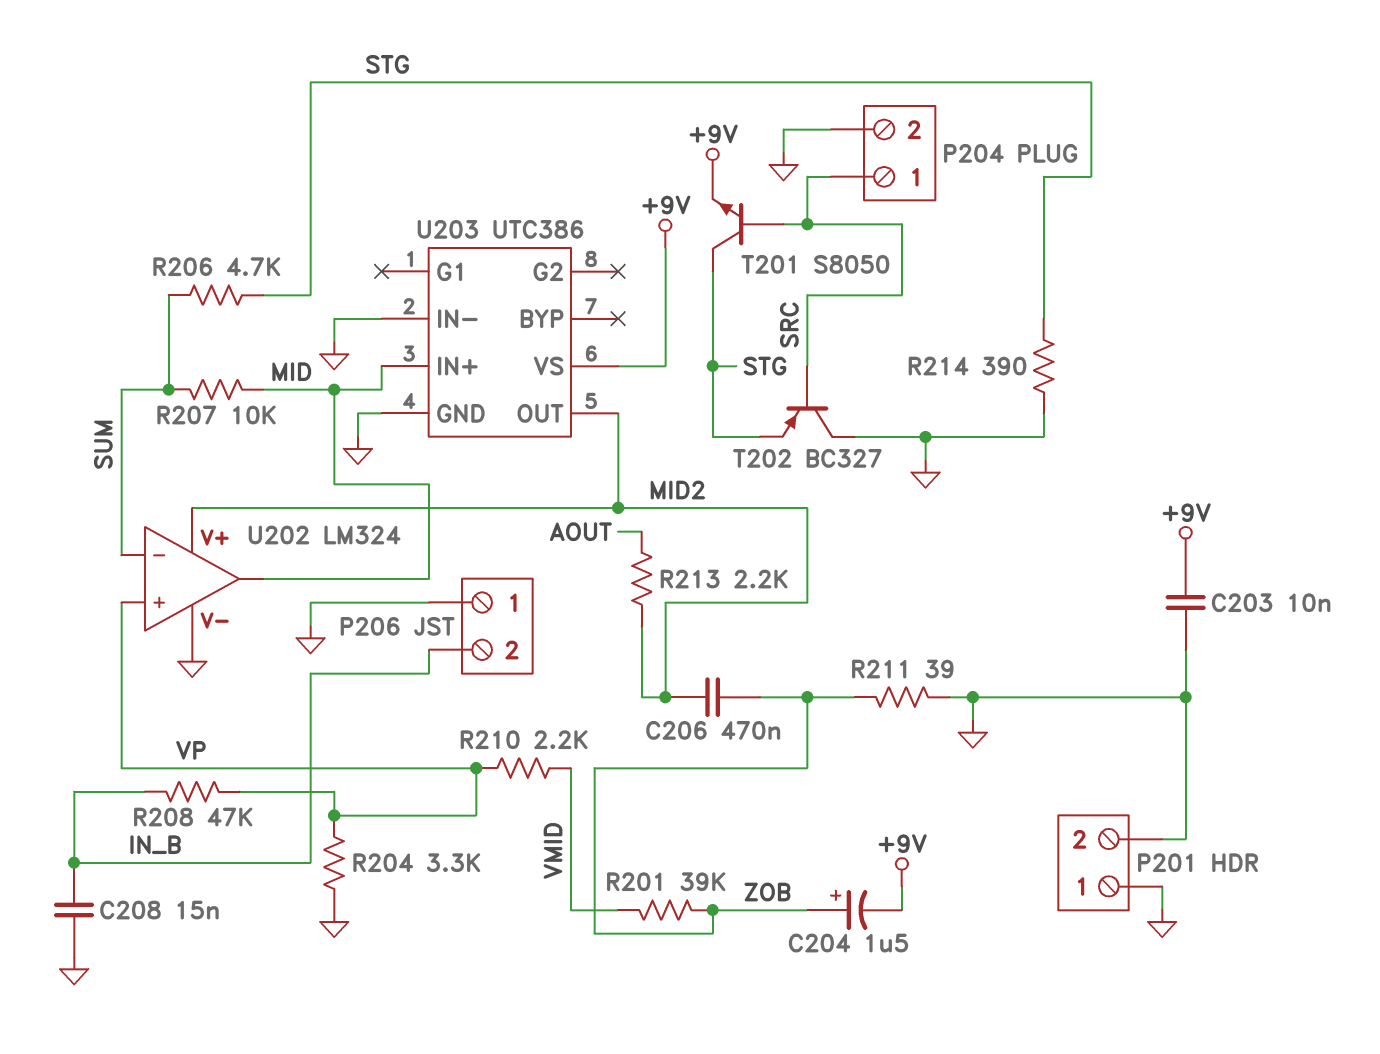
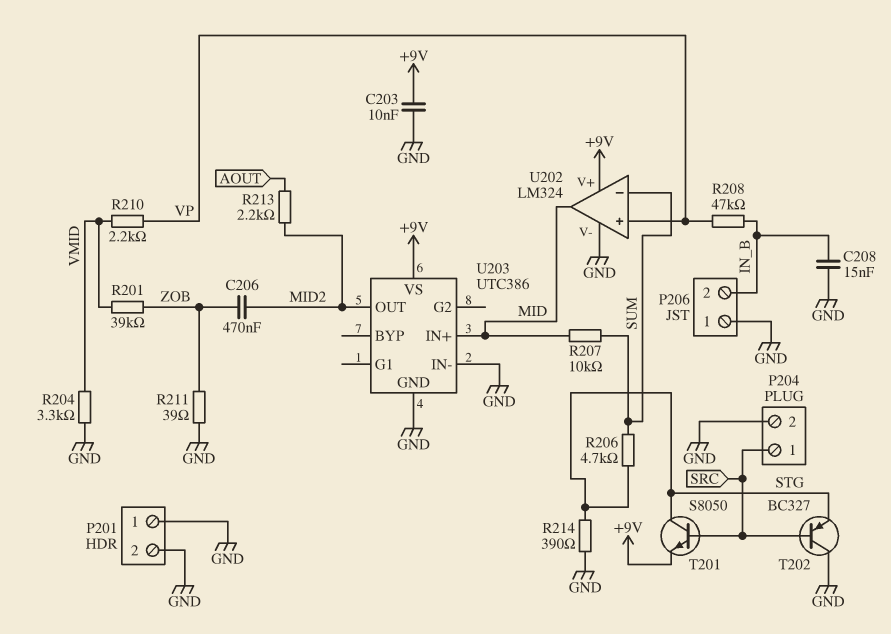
C204: 1.5uF (plus ZOB, minus +9V) -> none
R204: 3.3k (GND, VP) -> 3.3k (GND, VMID)
U202 pin V+: MID2 -> +9V

